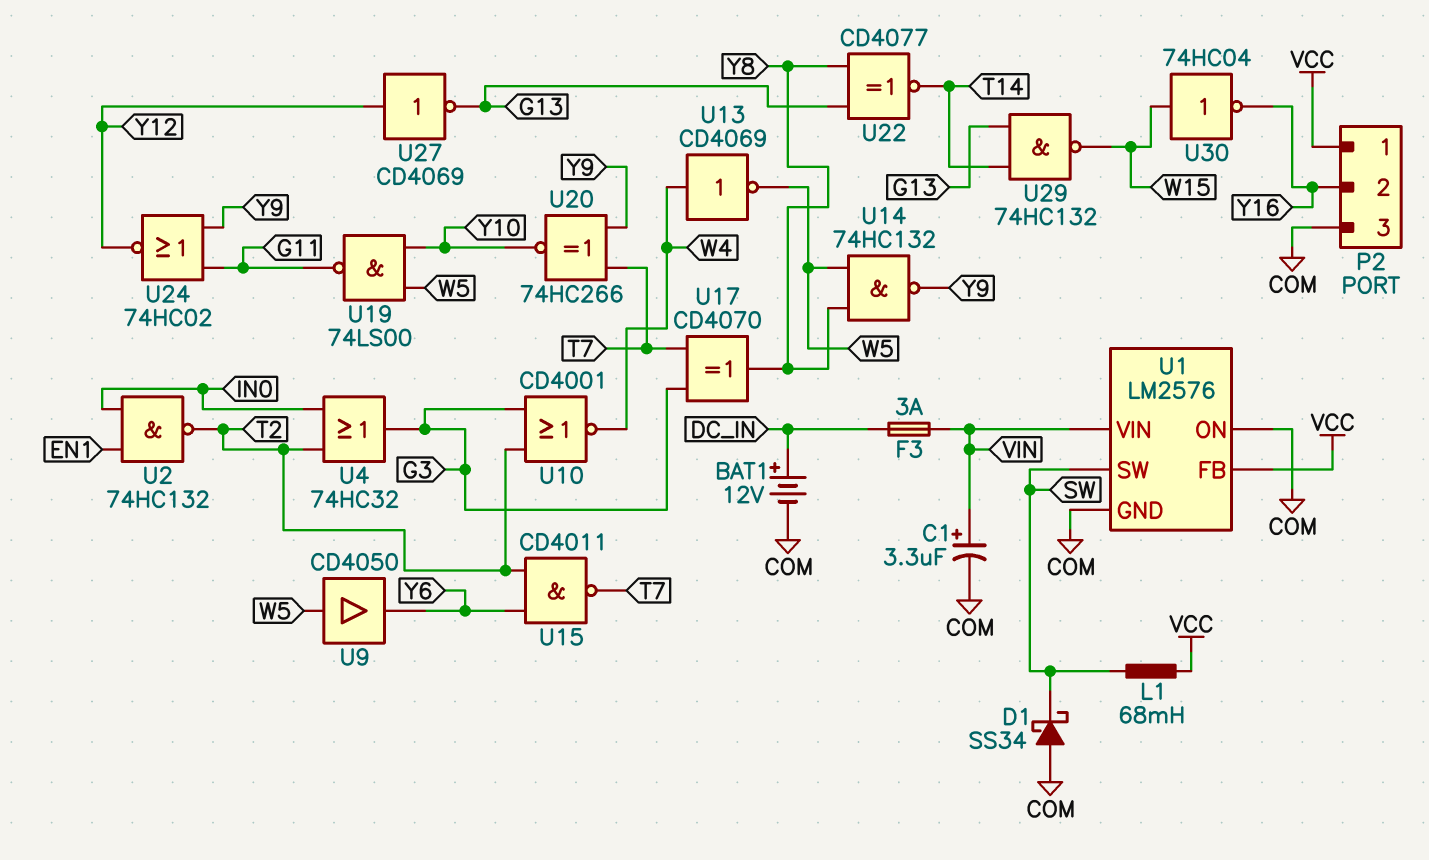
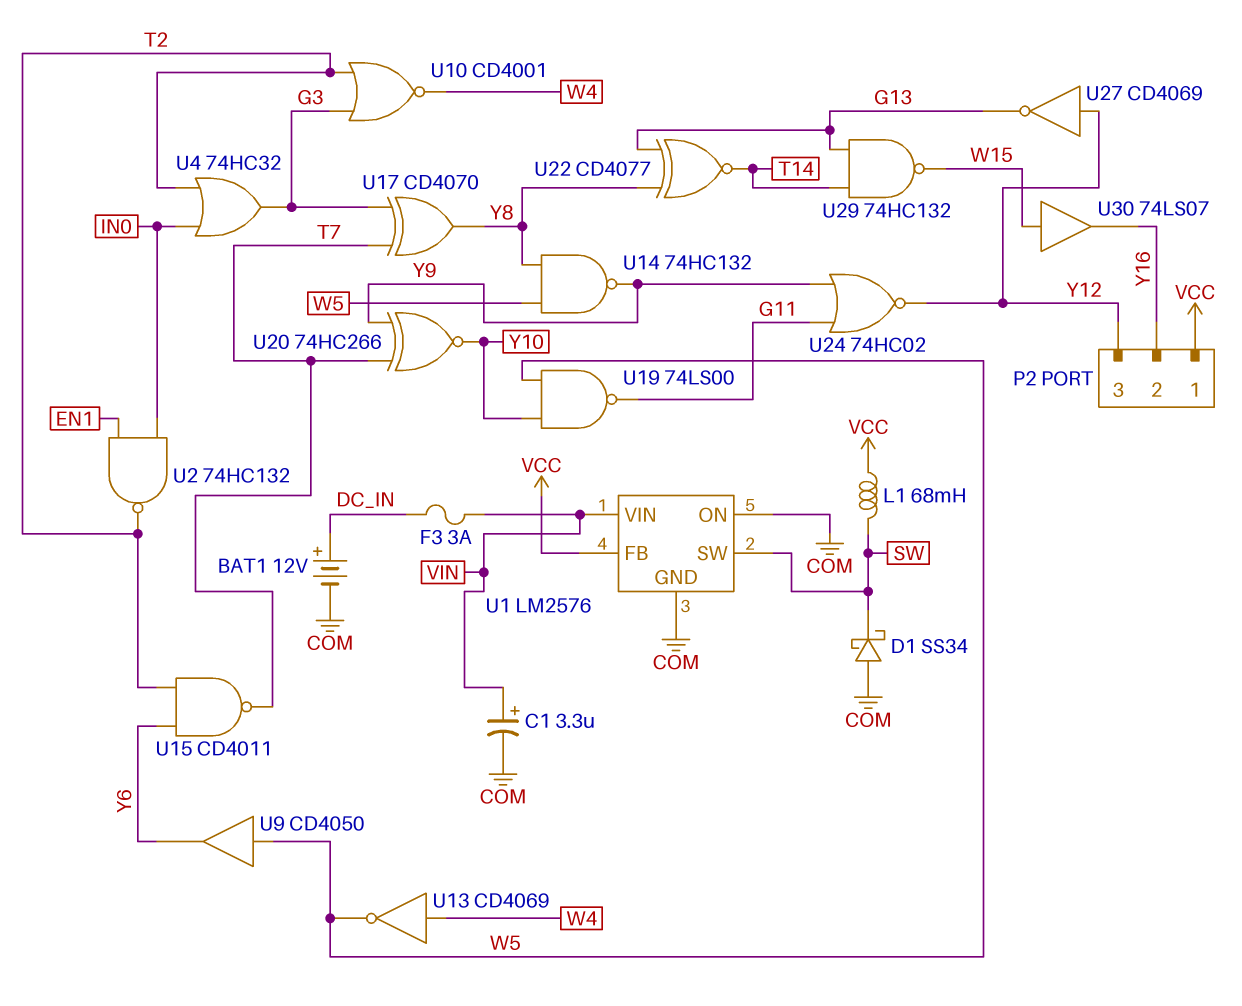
P2 pin 3: COM -> Y12
U30: NOT 74HC04 (in W15, out Y16) -> buffer 74LS07 (in W15, out Y16)

